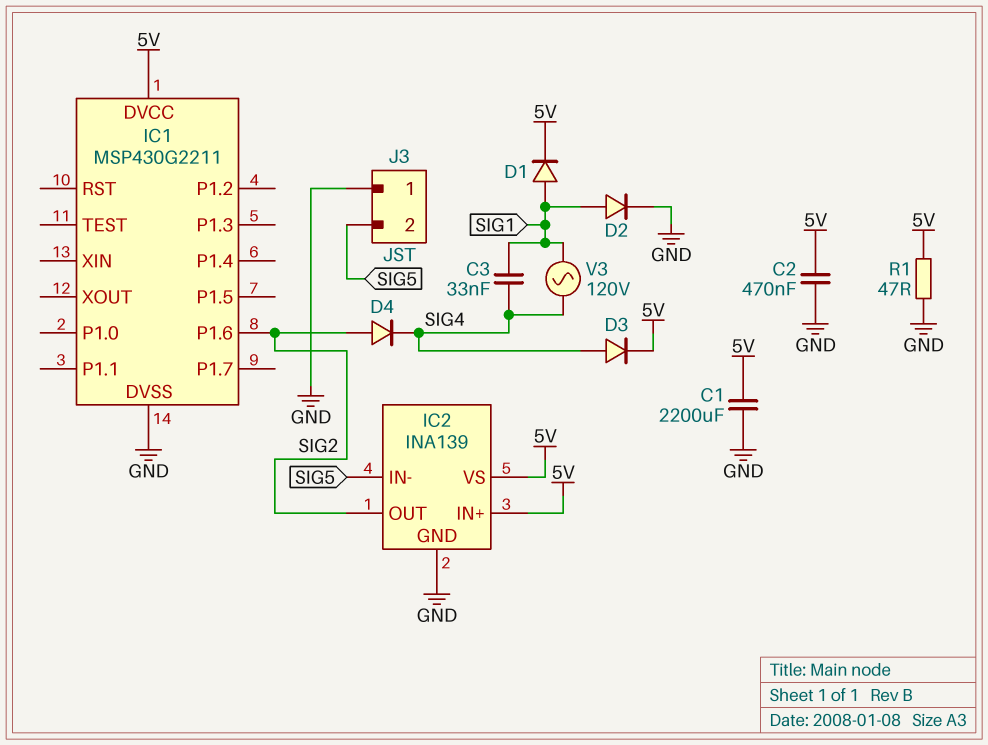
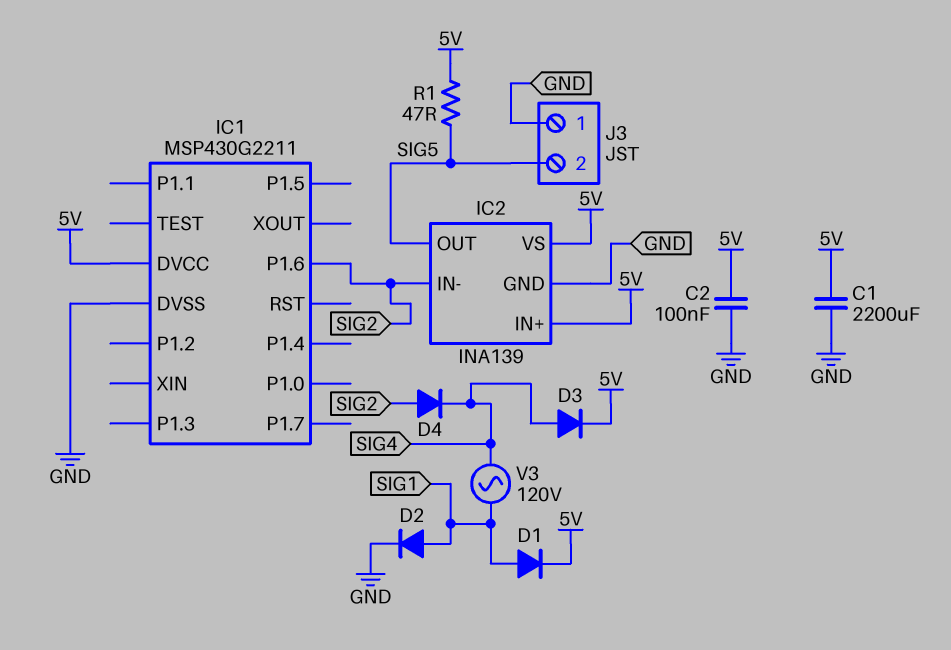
C2: 470nF (5V, GND) -> 100nF (5V, GND)
C3: 33nF (SIG1, SIG4) -> none
IC2 pin IN-: SIG5 -> SIG2
IC2 pin OUT: SIG2 -> SIG5
R1: 47 (5V, GND) -> 47 (5V, SIG5)

